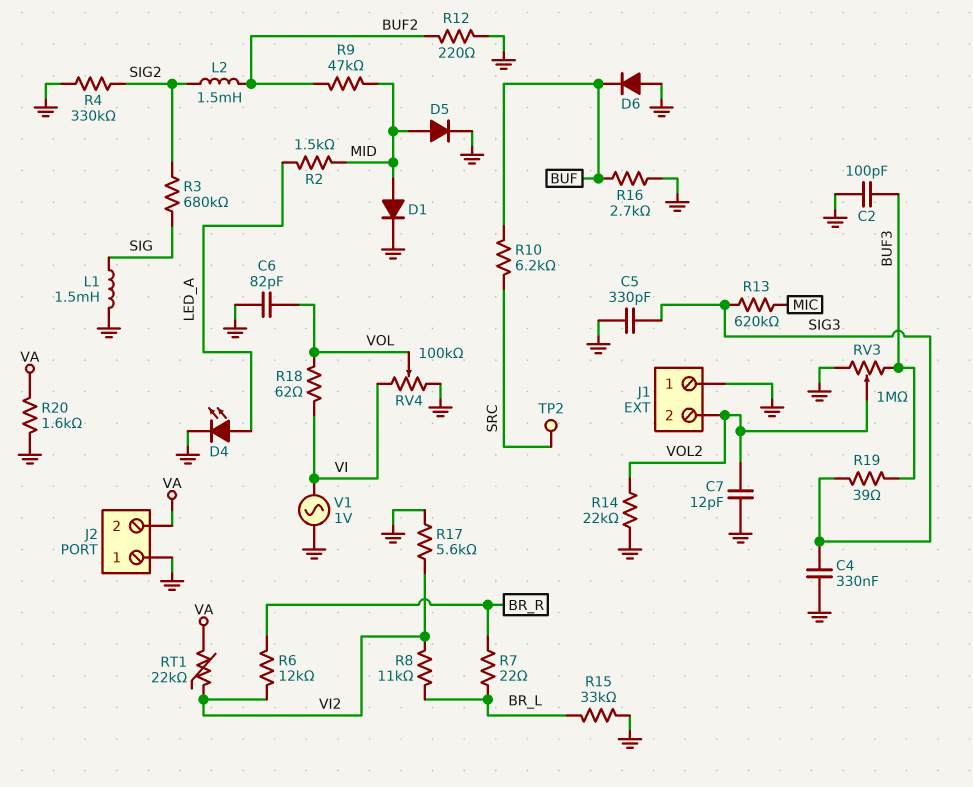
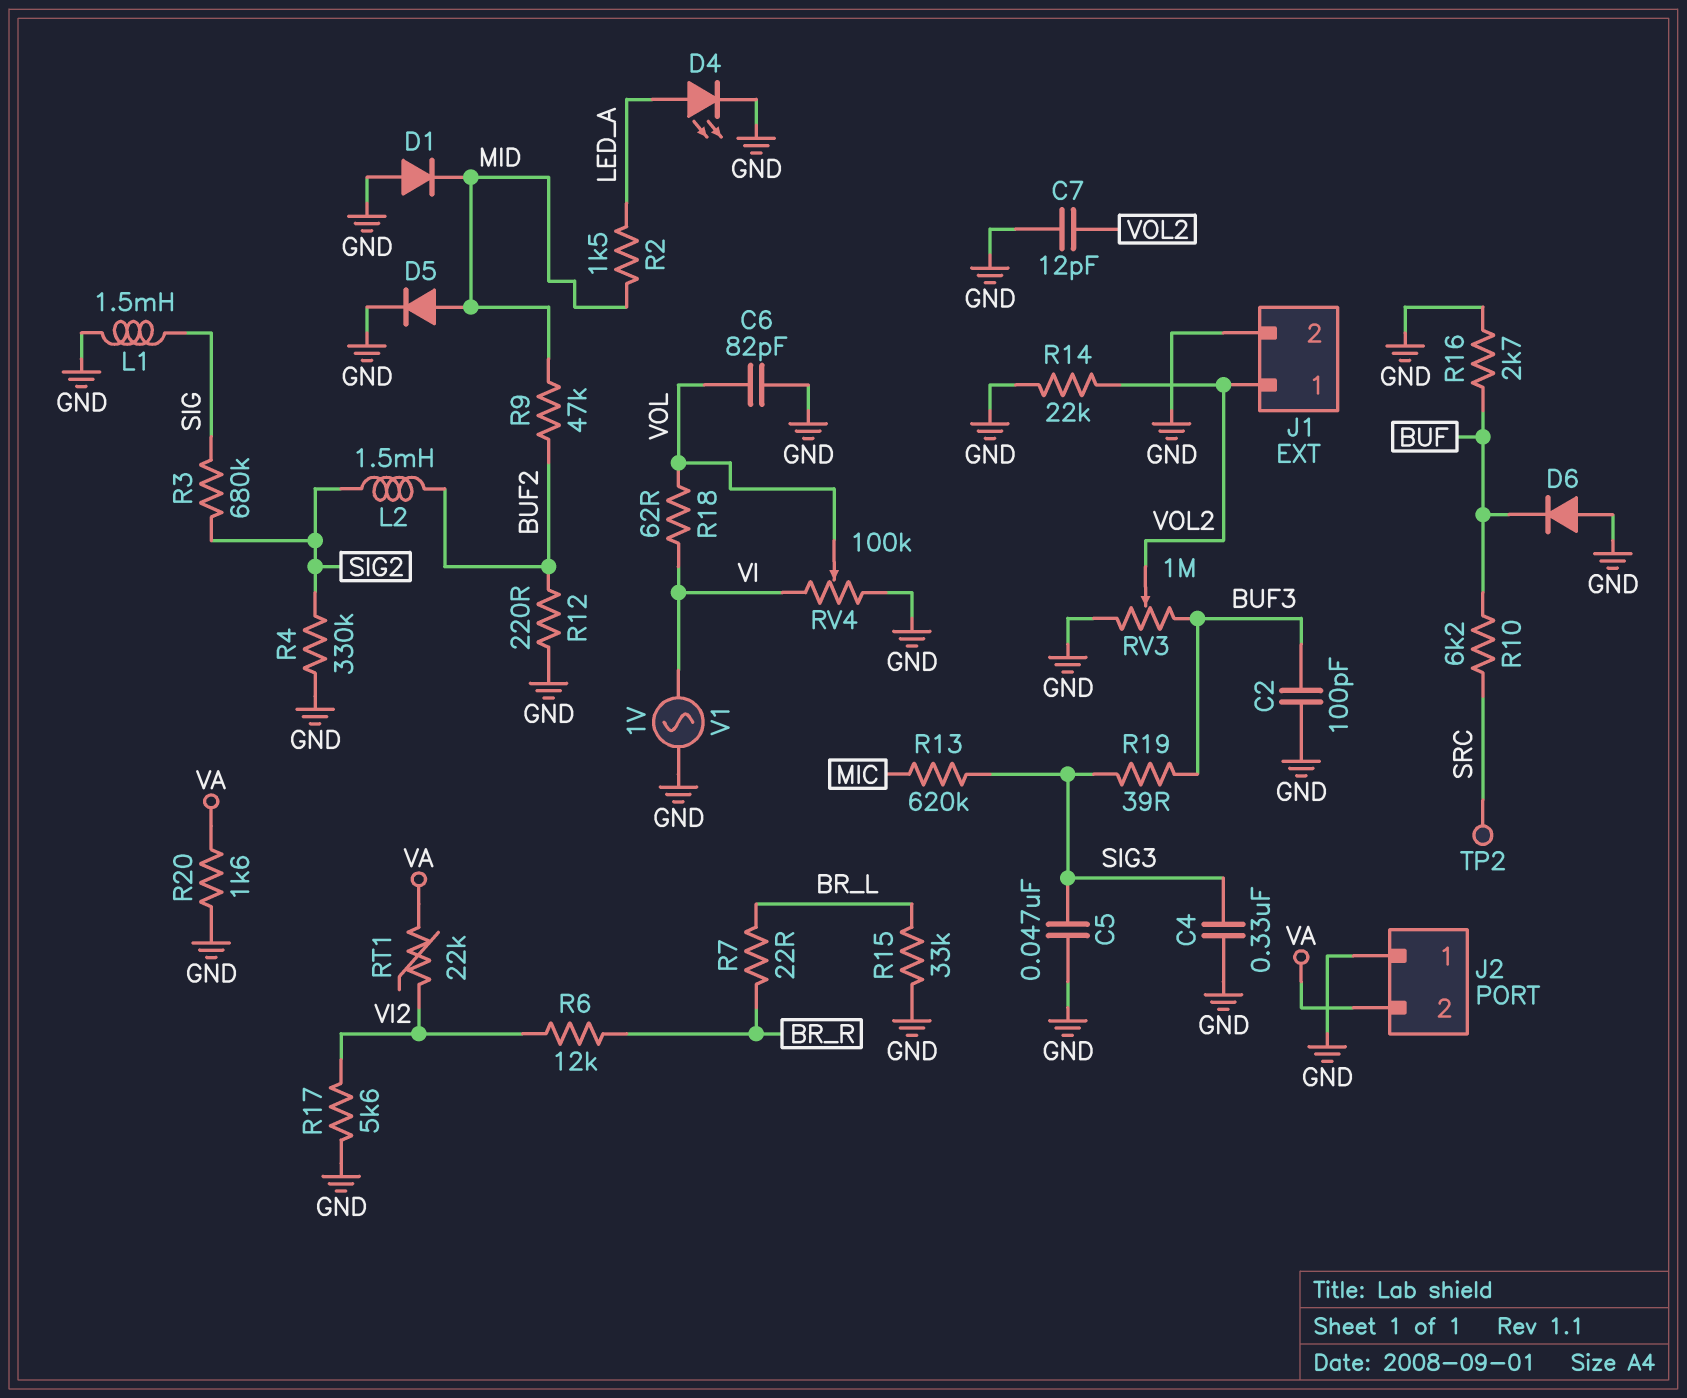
C5: 330pF (GND, SIG3) -> 47nF (GND, SIG3)
D1: diode (A MID, K GND) -> diode (A GND, K MID)
J1 pin 1: GND -> VOL2
J1 pin 2: VOL2 -> GND
R8: 11k (BR_L, VI2) -> none

